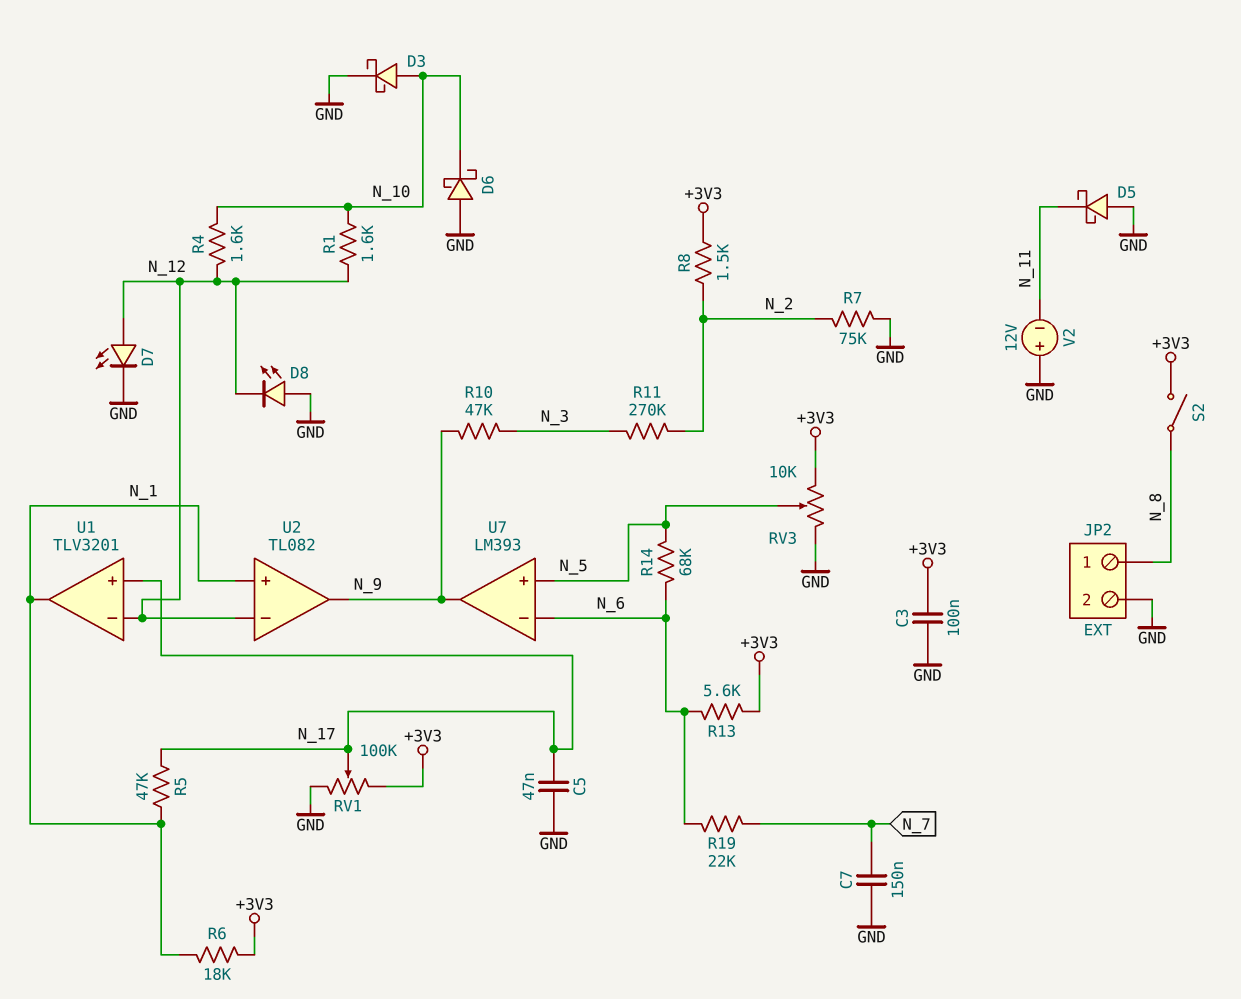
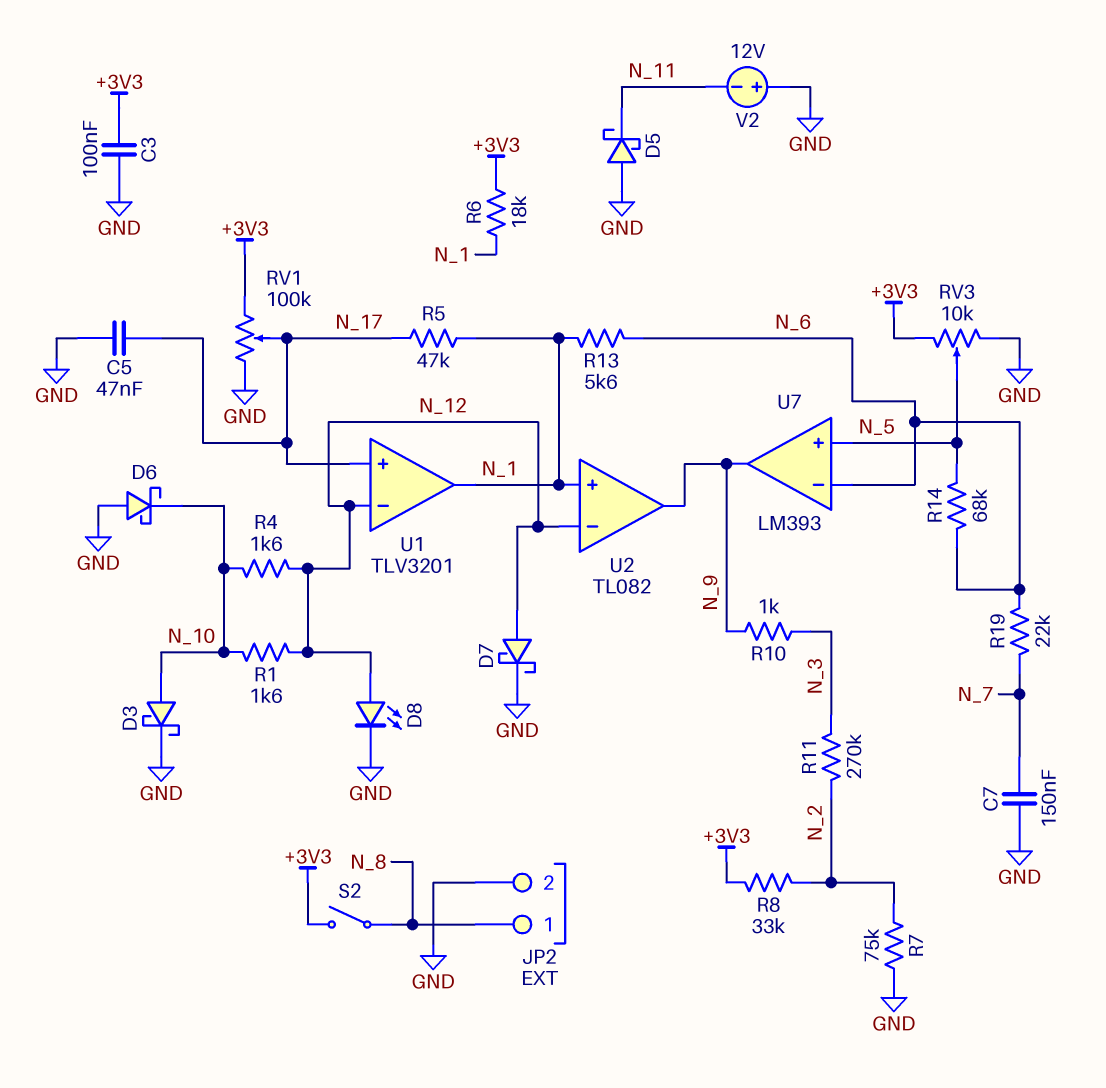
D7: LED (A N_12, K GND) -> schottky (A N_12, K GND)
D8: LED (A GND, K N_12) -> LED (A N_12, K GND)
R8: 1.5k (+3V3, N_2) -> 33k (+3V3, N_2)
R10: 47k (N_3, N_9) -> 1k (N_3, N_9)
R13: 5.6k (+3V3, N_6) -> 5.6k (N_1, N_6)

